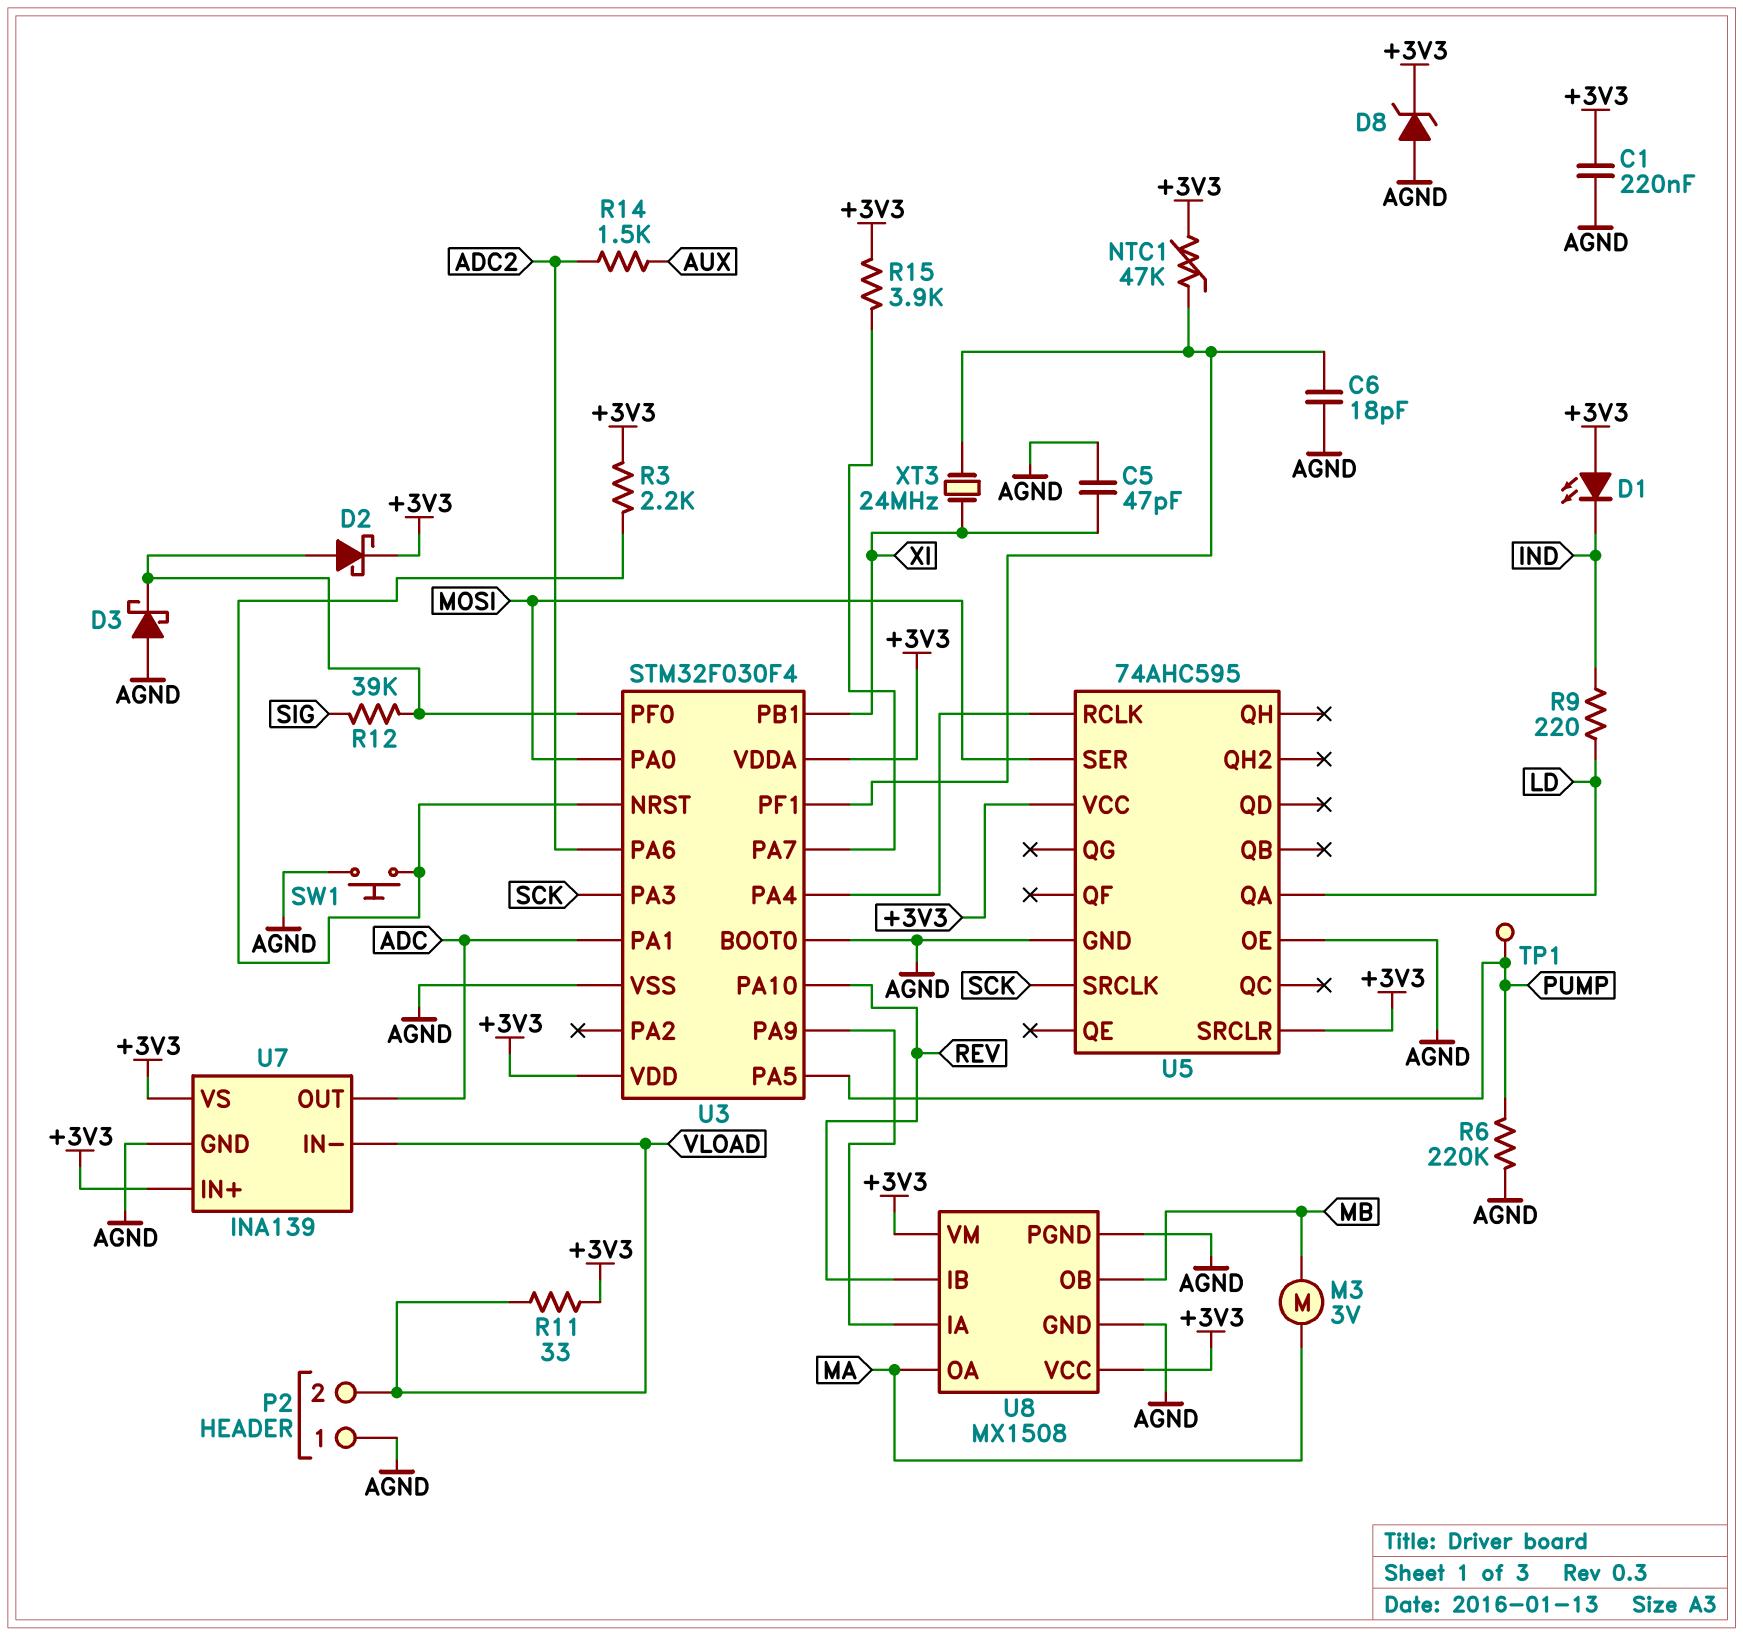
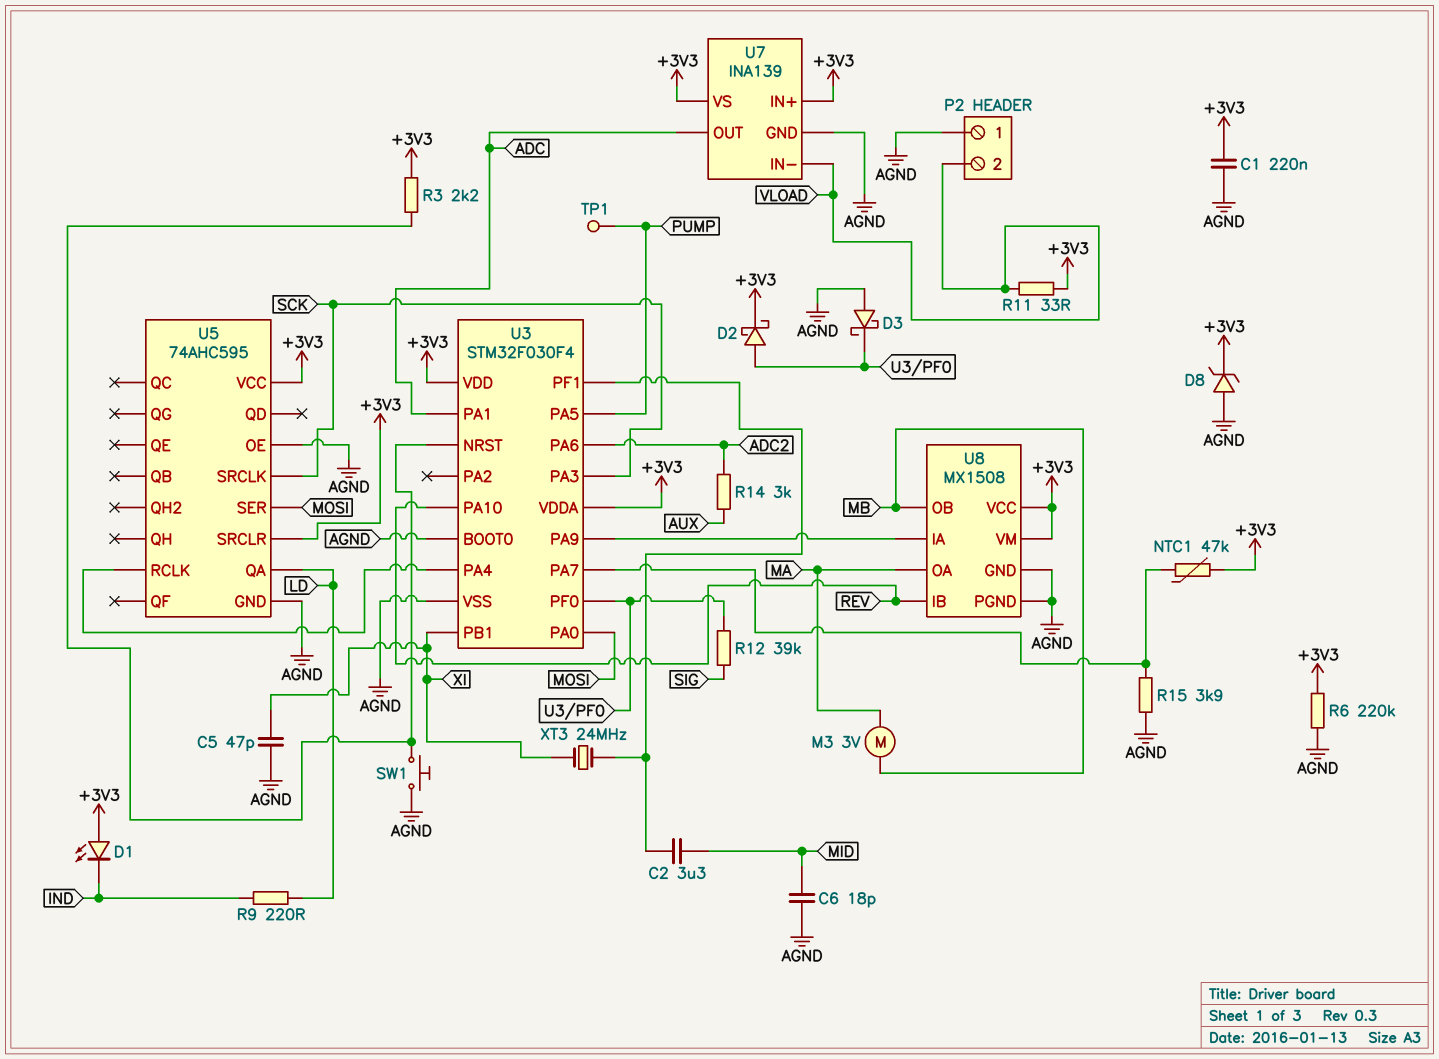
C2: none -> 3.3uF (MID, U3/PF1)
C6: 18pF (AGND, U3/PF1) -> 18pF (AGND, MID)
NTC1: 47k (+3V3, U3/PF1) -> 47k (+3V3, U3/PA7)
R6: 220k (AGND, PUMP) -> 220k (+3V3, AGND)
R14: 1.5k (ADC2, AUX) -> 3k (ADC2, AUX)
R15: 3.9k (+3V3, U3/PA7) -> 3.9k (AGND, U3/PA7)

